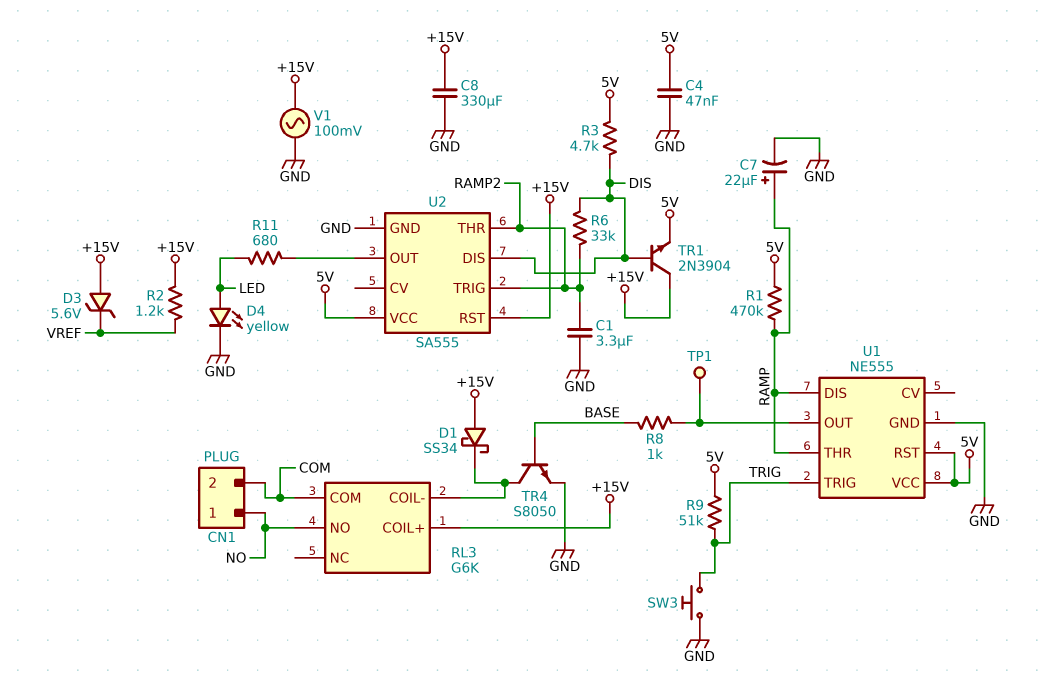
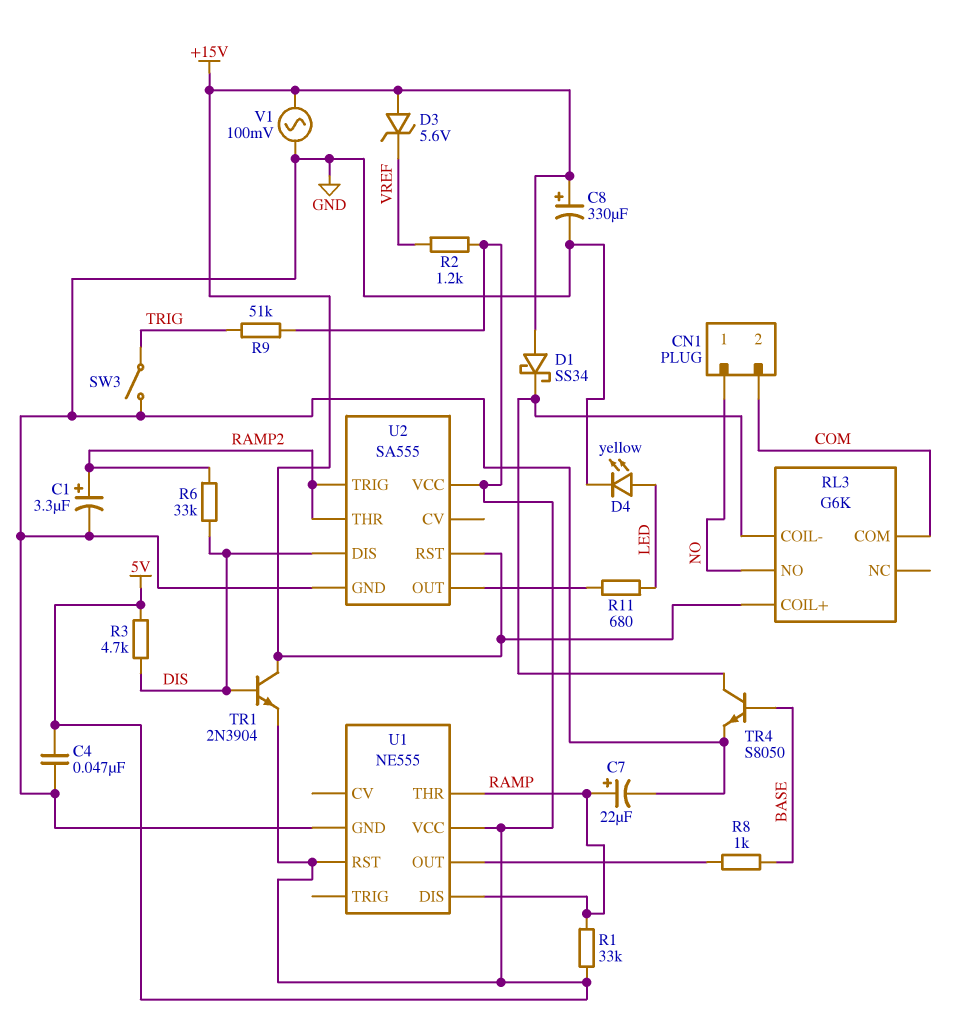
C1: 3.3uF (GND, RAMP2) -> 3.3uF (plus RAMP2, minus GND)
C8: 330uF (+15V, GND) -> 330uF (plus +15V, minus GND)
R1: 470k (5V, RAMP) -> 33k (5V, RAMP)
R2: 1.2k (+15V, VREF) -> 1.2k (5V, VREF)
SW3: button (GND, TRIG) -> switch (GND, TRIG)
TP1: test point (U1/OUT) -> none
U1 pin TRIG: TRIG -> none

